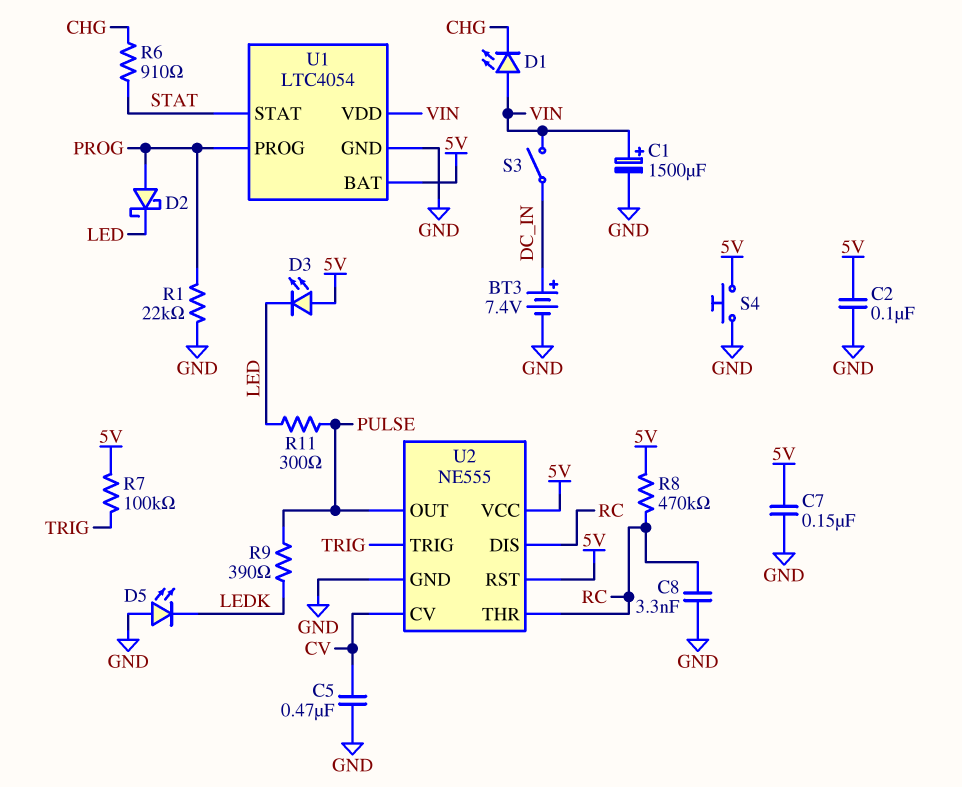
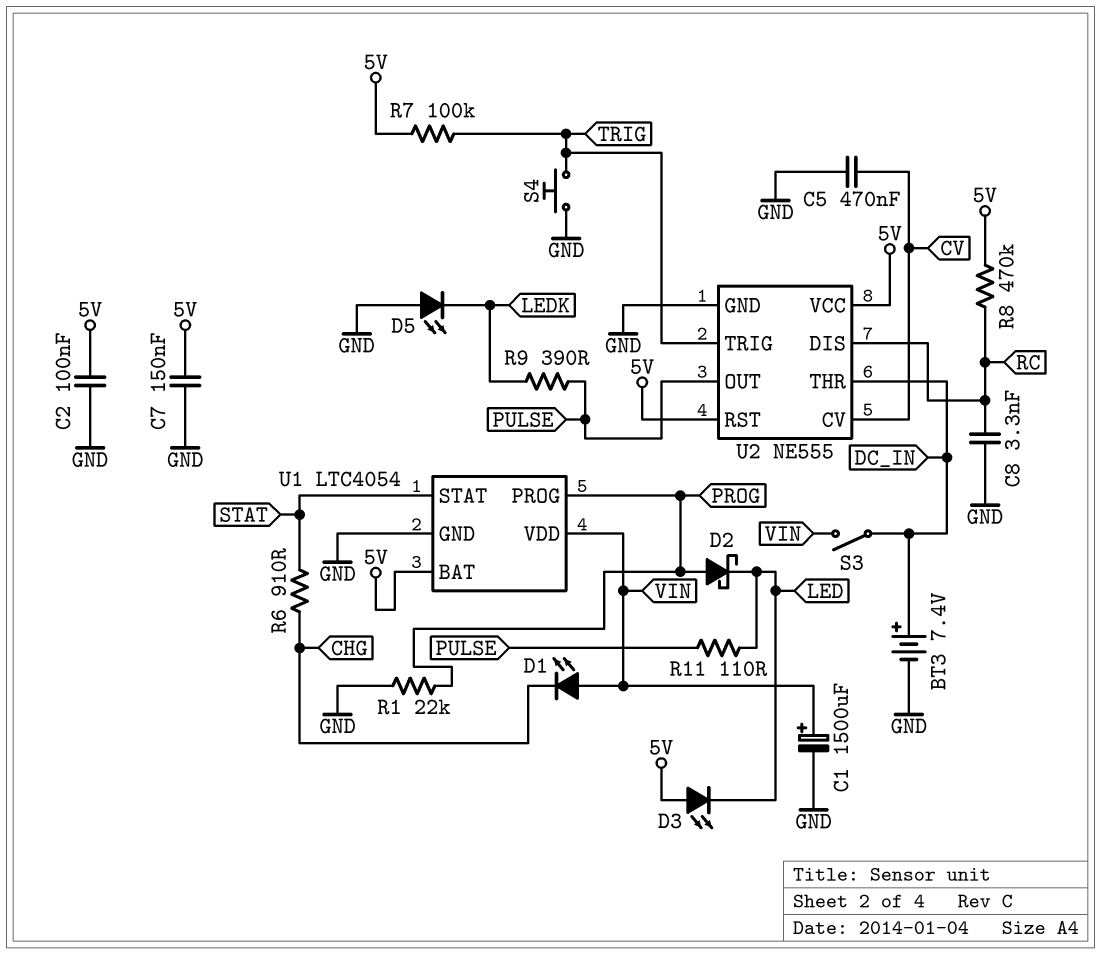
R11: 300 (LED, PULSE) -> 110 (LED, PULSE)
S4: button (5V, GND) -> button (GND, TRIG)
U2 pin THR: RC -> DC_IN

